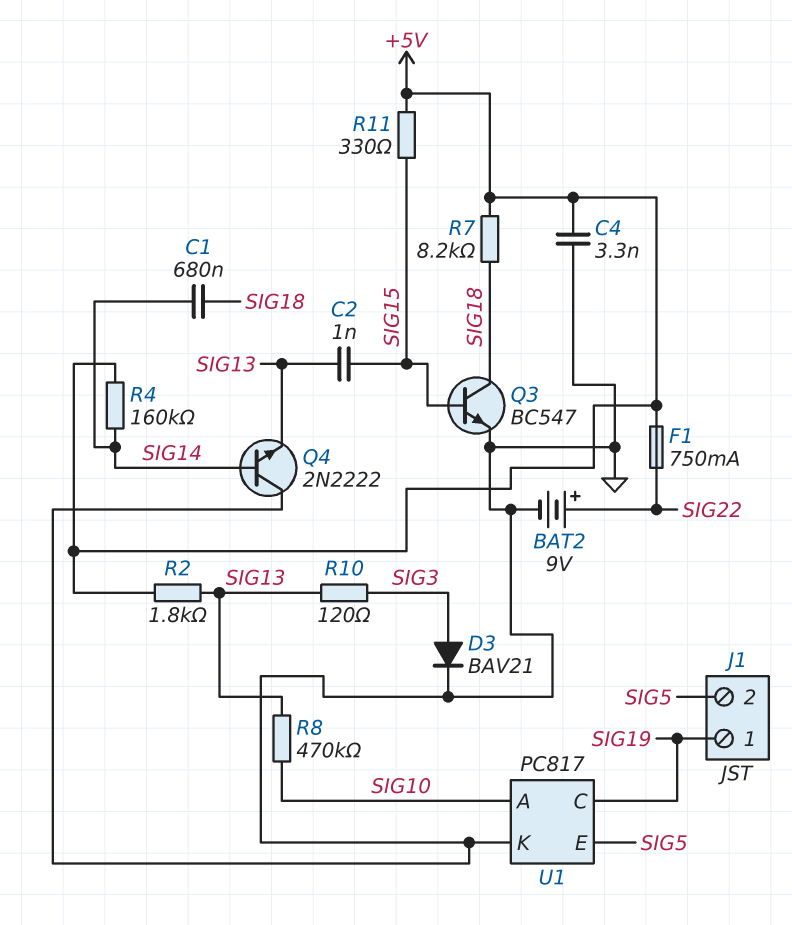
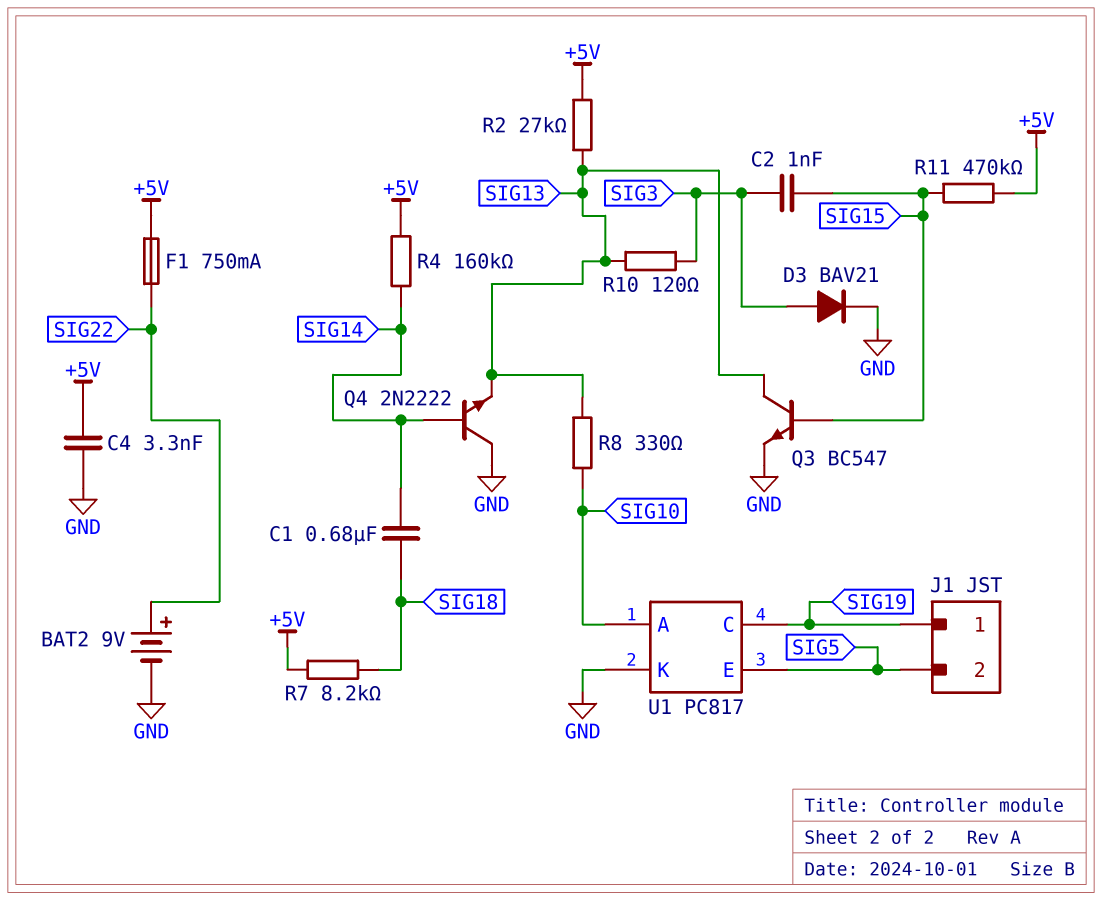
C2: 1nF (SIG13, SIG15) -> 1nF (SIG3, SIG15)
Q3: NPN BC547 (B SIG15, C SIG18, E GND) -> NPN BC547 (B SIG15, C SIG13, E GND)
R2: 1.8k (+5V, SIG13) -> 27k (+5V, SIG13)
R8: 470k (SIG10, SIG13) -> 330 (SIG10, SIG13)
R11: 330 (+5V, SIG15) -> 470k (+5V, SIG15)

